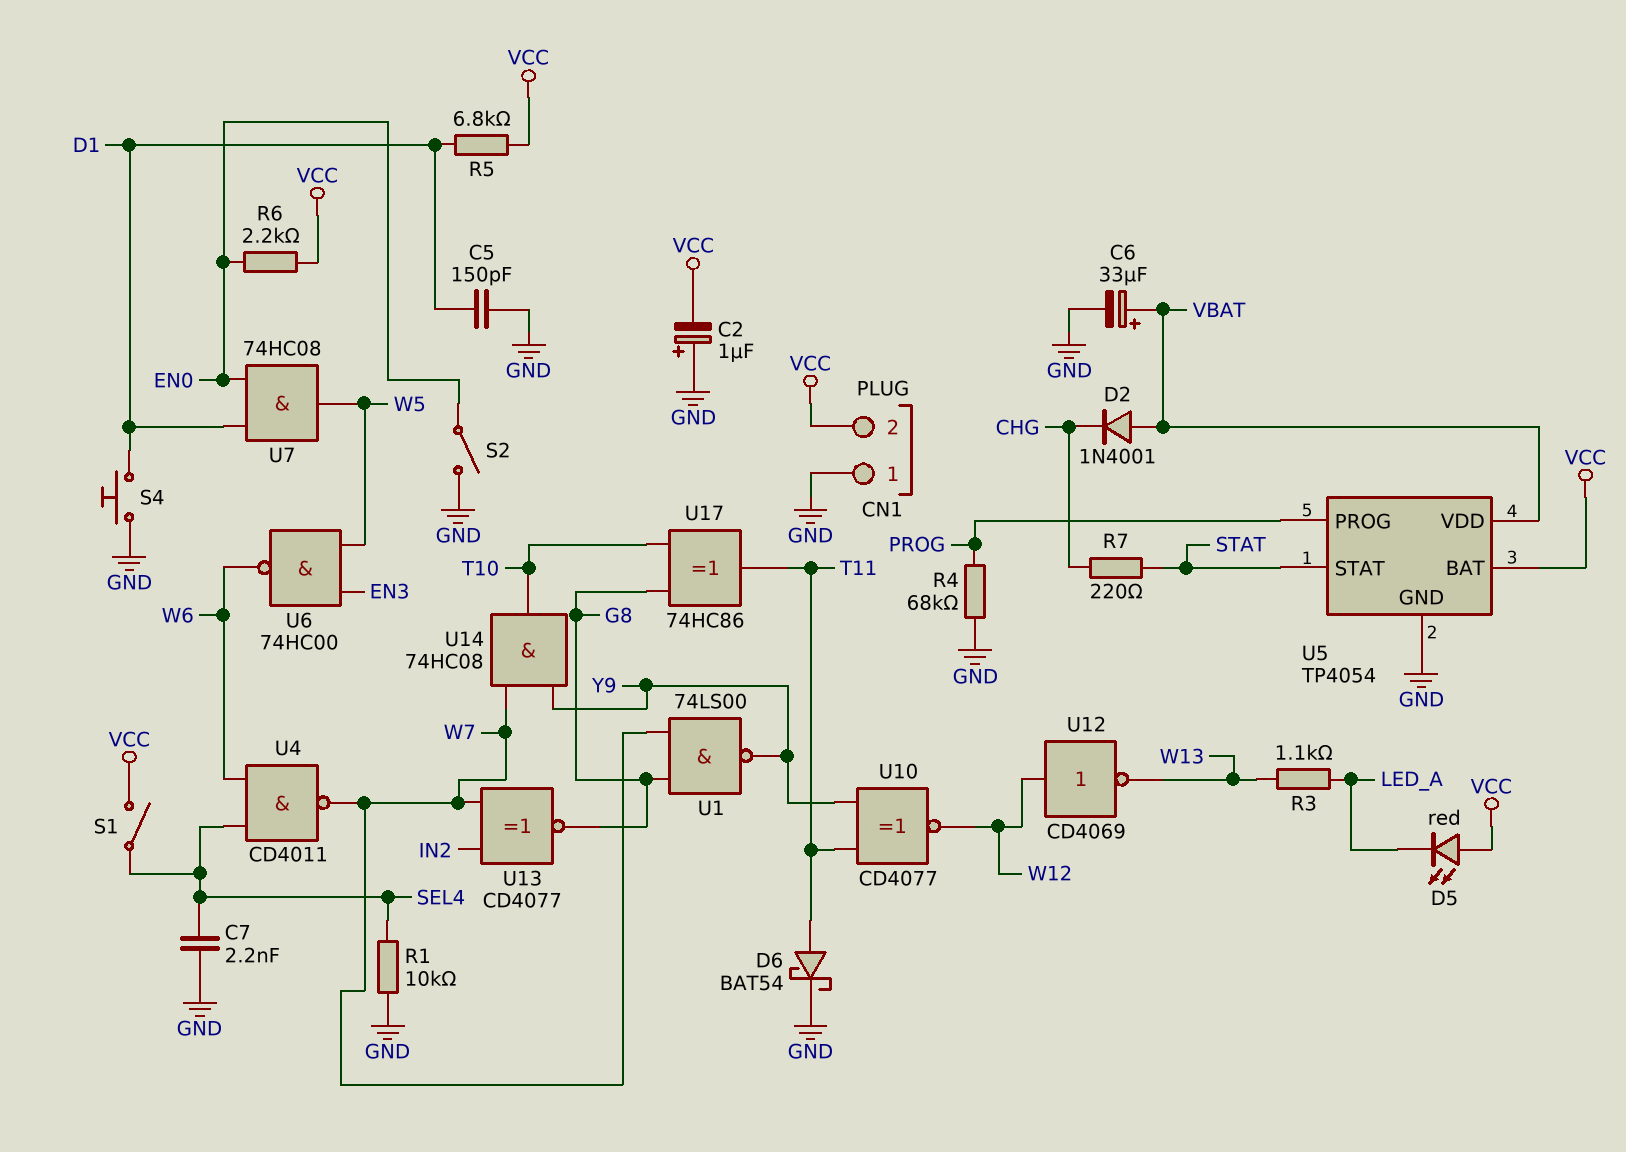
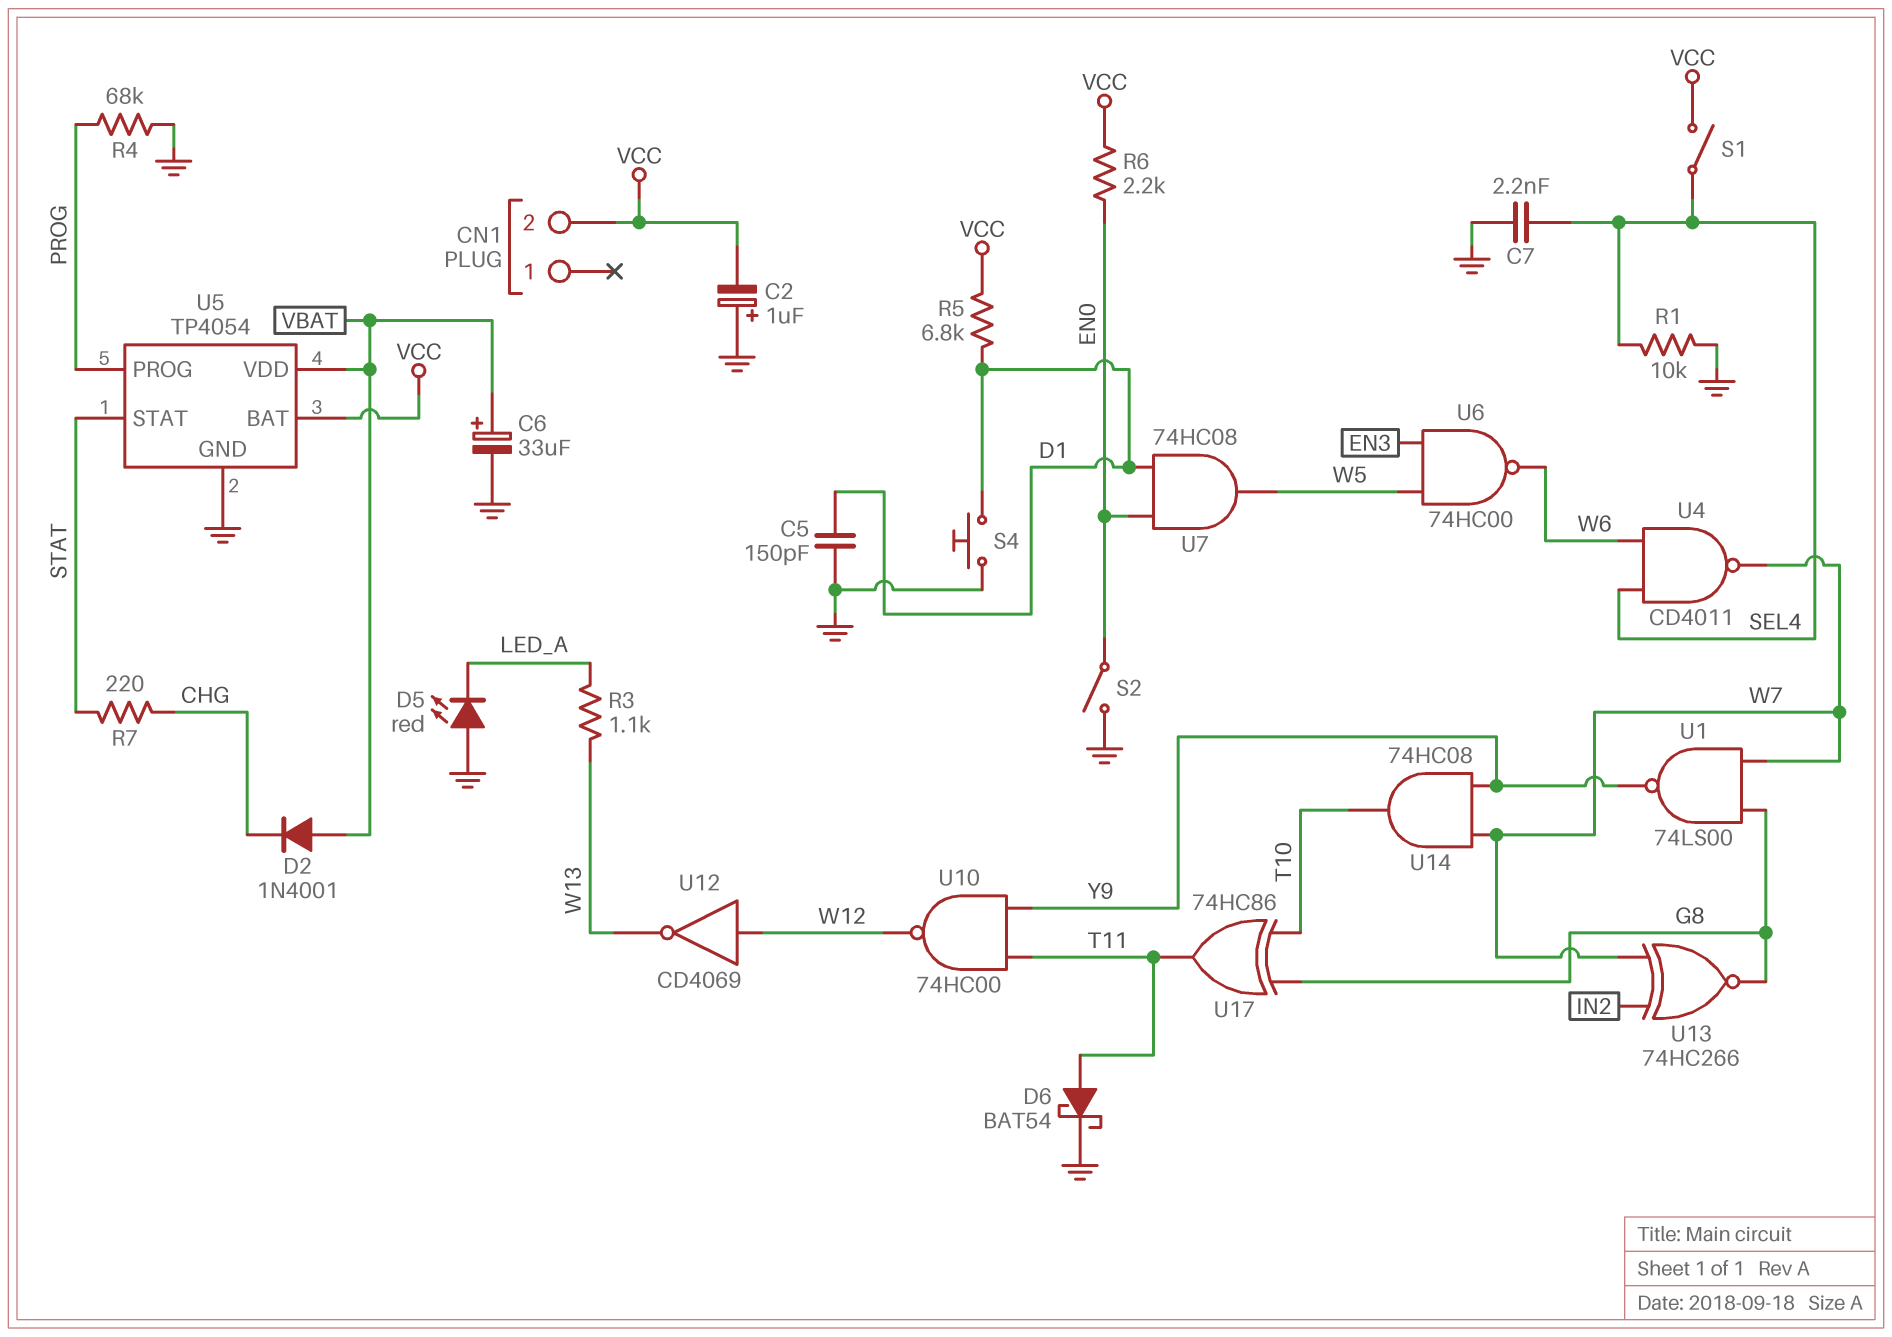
CN1 pin 1: GND -> none
D5: LED red (A VCC, K LED_A) -> LED red (A GND, K LED_A)
U10: XNOR CD4077 (in T11, in Y9, out W12) -> NAND 74HC00 (in T11, in Y9, out W12)
U13: XNOR CD4077 (in IN2, in W7, out G8) -> XNOR 74HC266 (in IN2, in W7, out G8)

